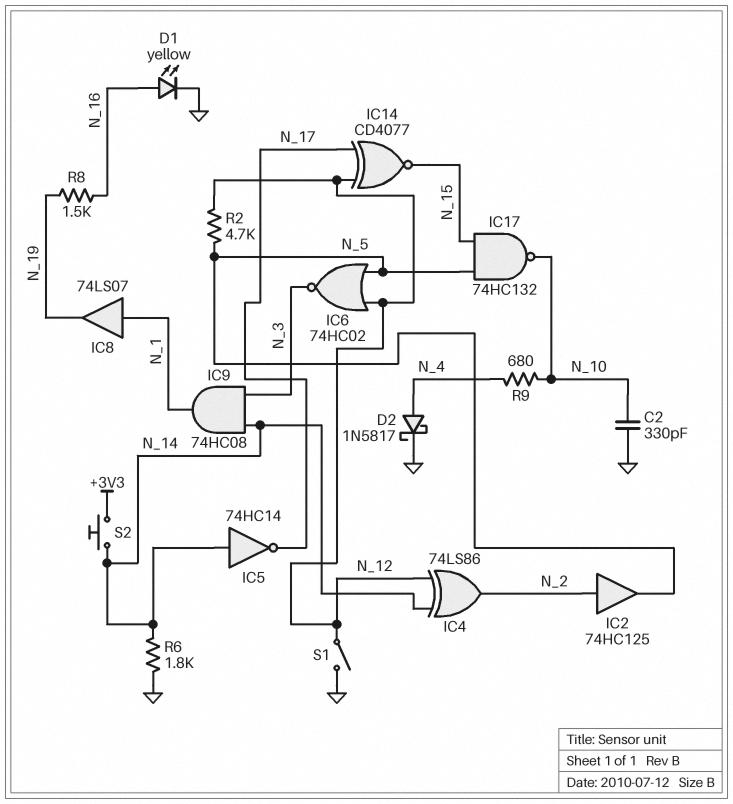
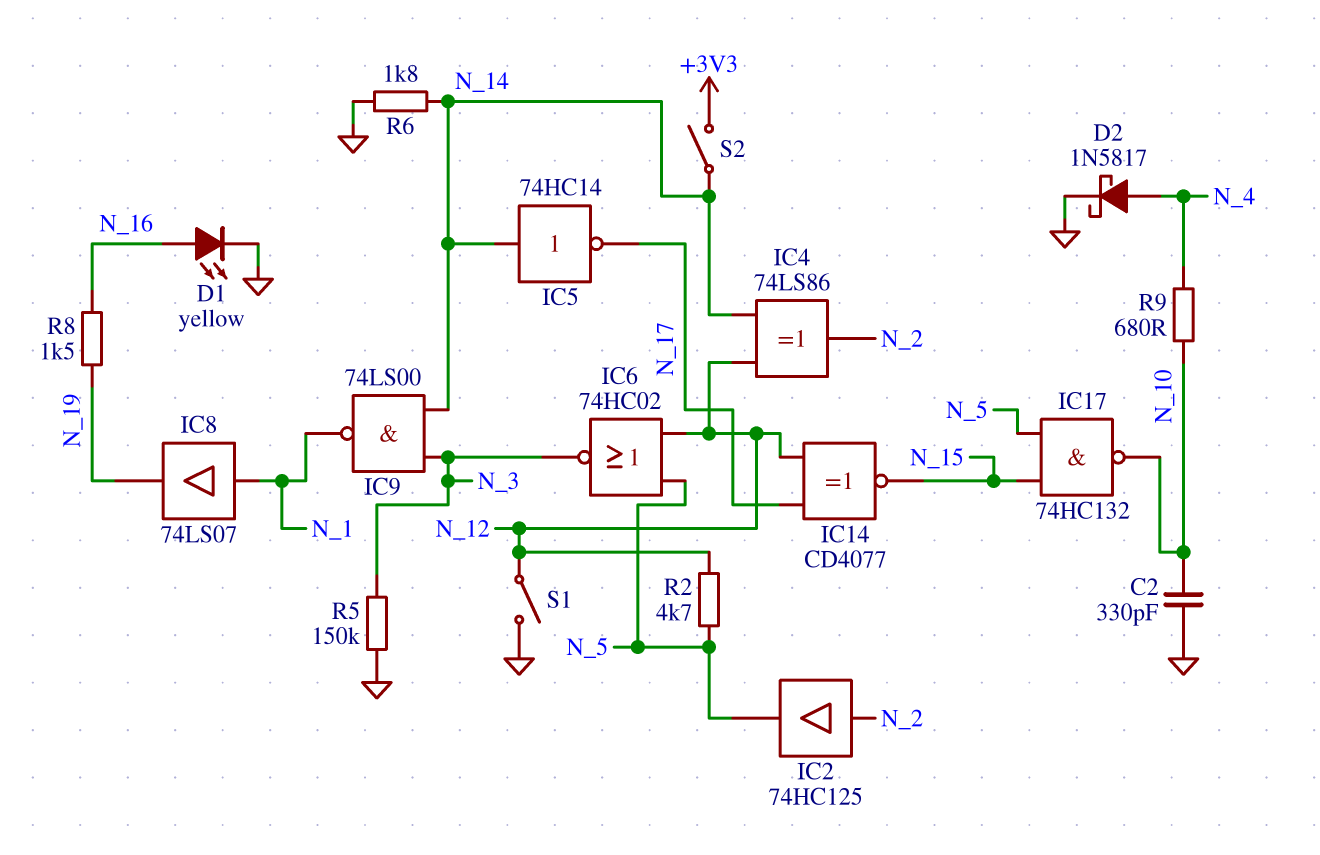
IC9: AND 74HC08 (in N_3, in N_14, out N_1) -> NAND 74LS00 (in N_3, in N_14, out N_1)
R5: none -> 150k (GND, N_3)
S2: button (+3V3, N_14) -> switch (+3V3, N_14)

